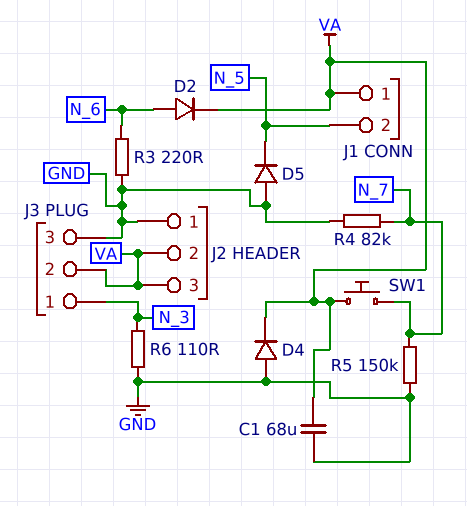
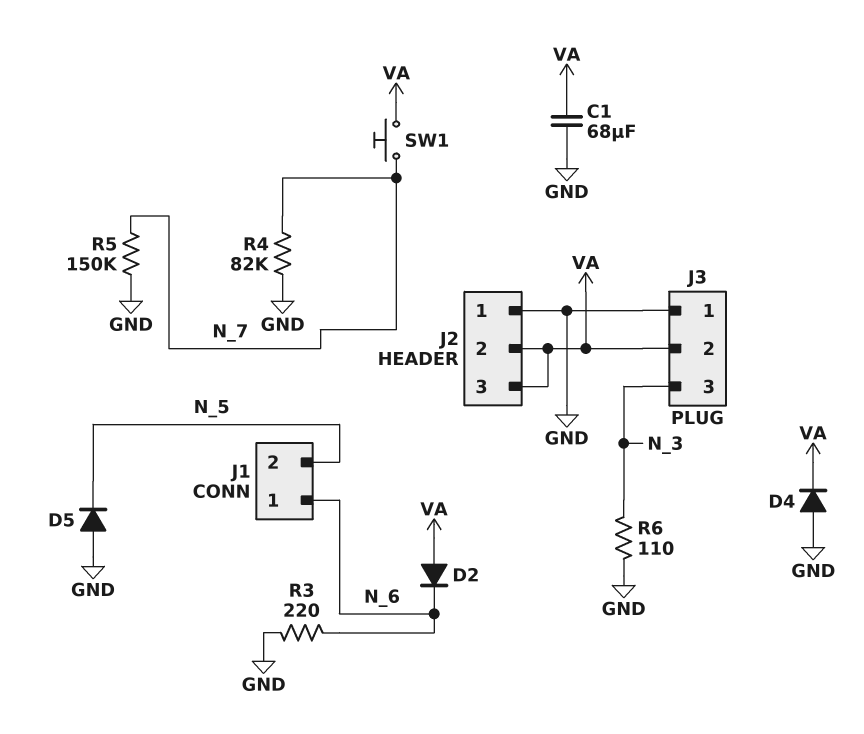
D2: diode (A N_6, K VA) -> diode (A VA, K N_6)
J1 pin 1: VA -> N_6
J3 pin 1: N_3 -> GND
J3 pin 3: GND -> N_3

